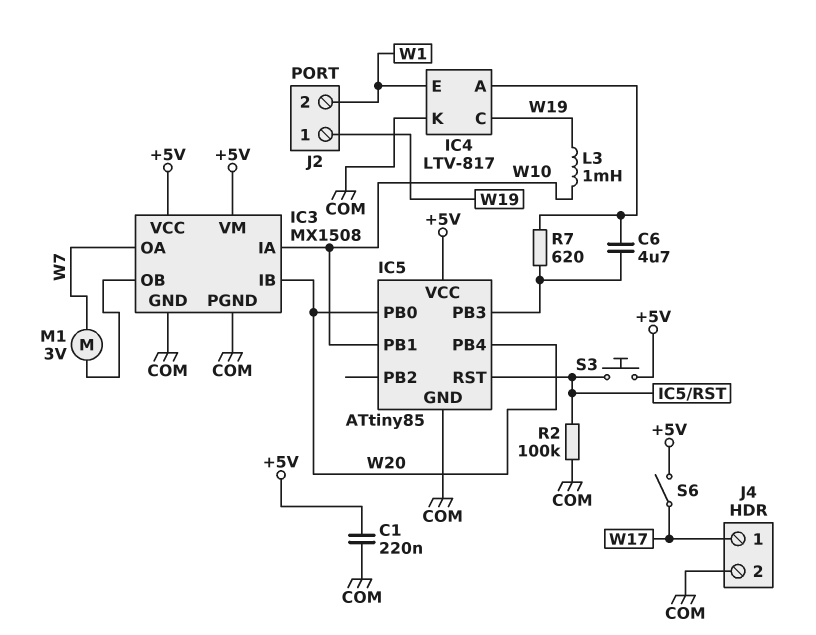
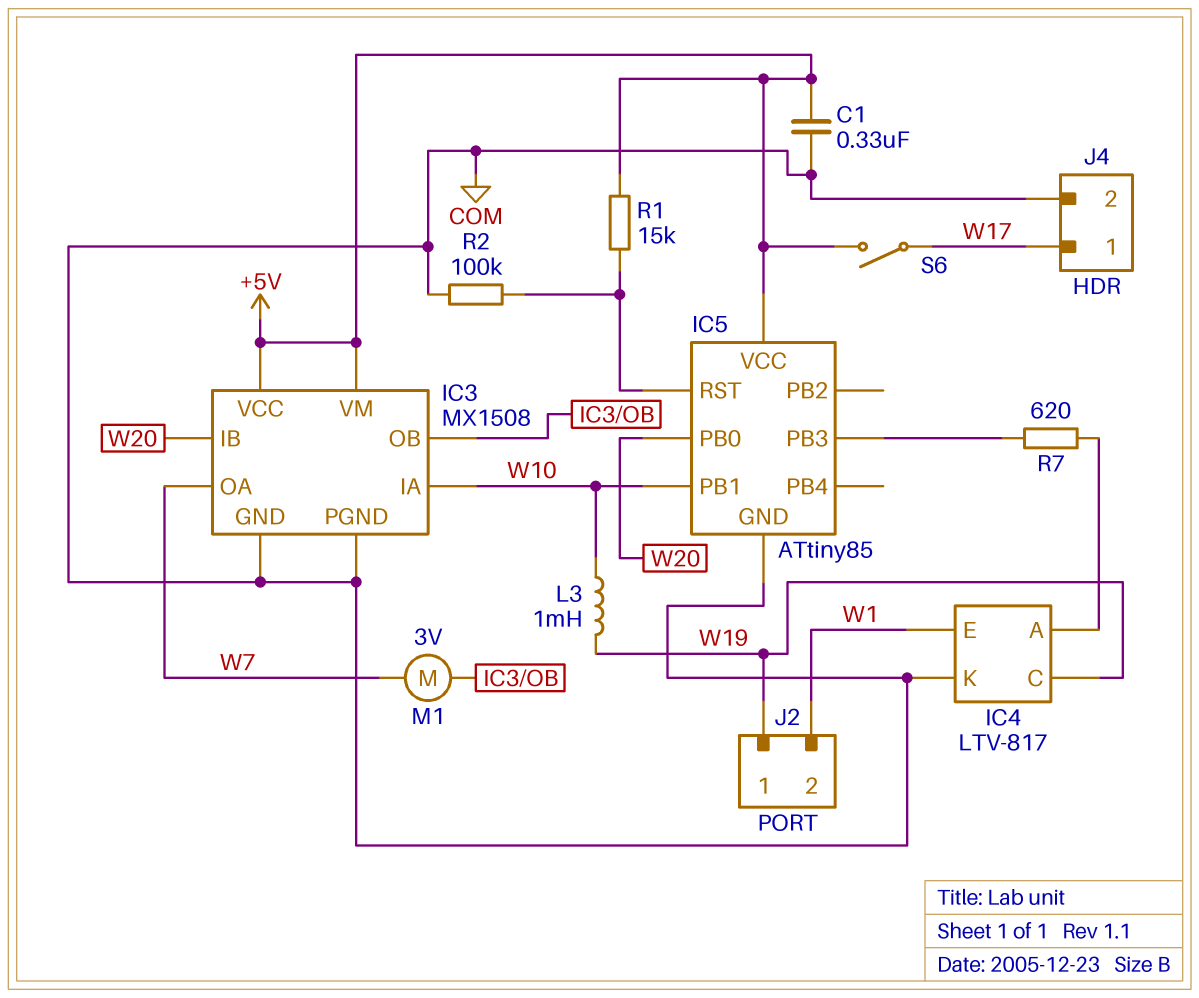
C1: 220nF (+5V, COM) -> 330nF (+5V, COM)
C6: 4.7uF (IC4/A, IC5/PB3) -> none
IC5 pin PB4: W20 -> none
R1: none -> 15k (+5V, IC5/RST)
S3: button (+5V, IC5/RST) -> none

